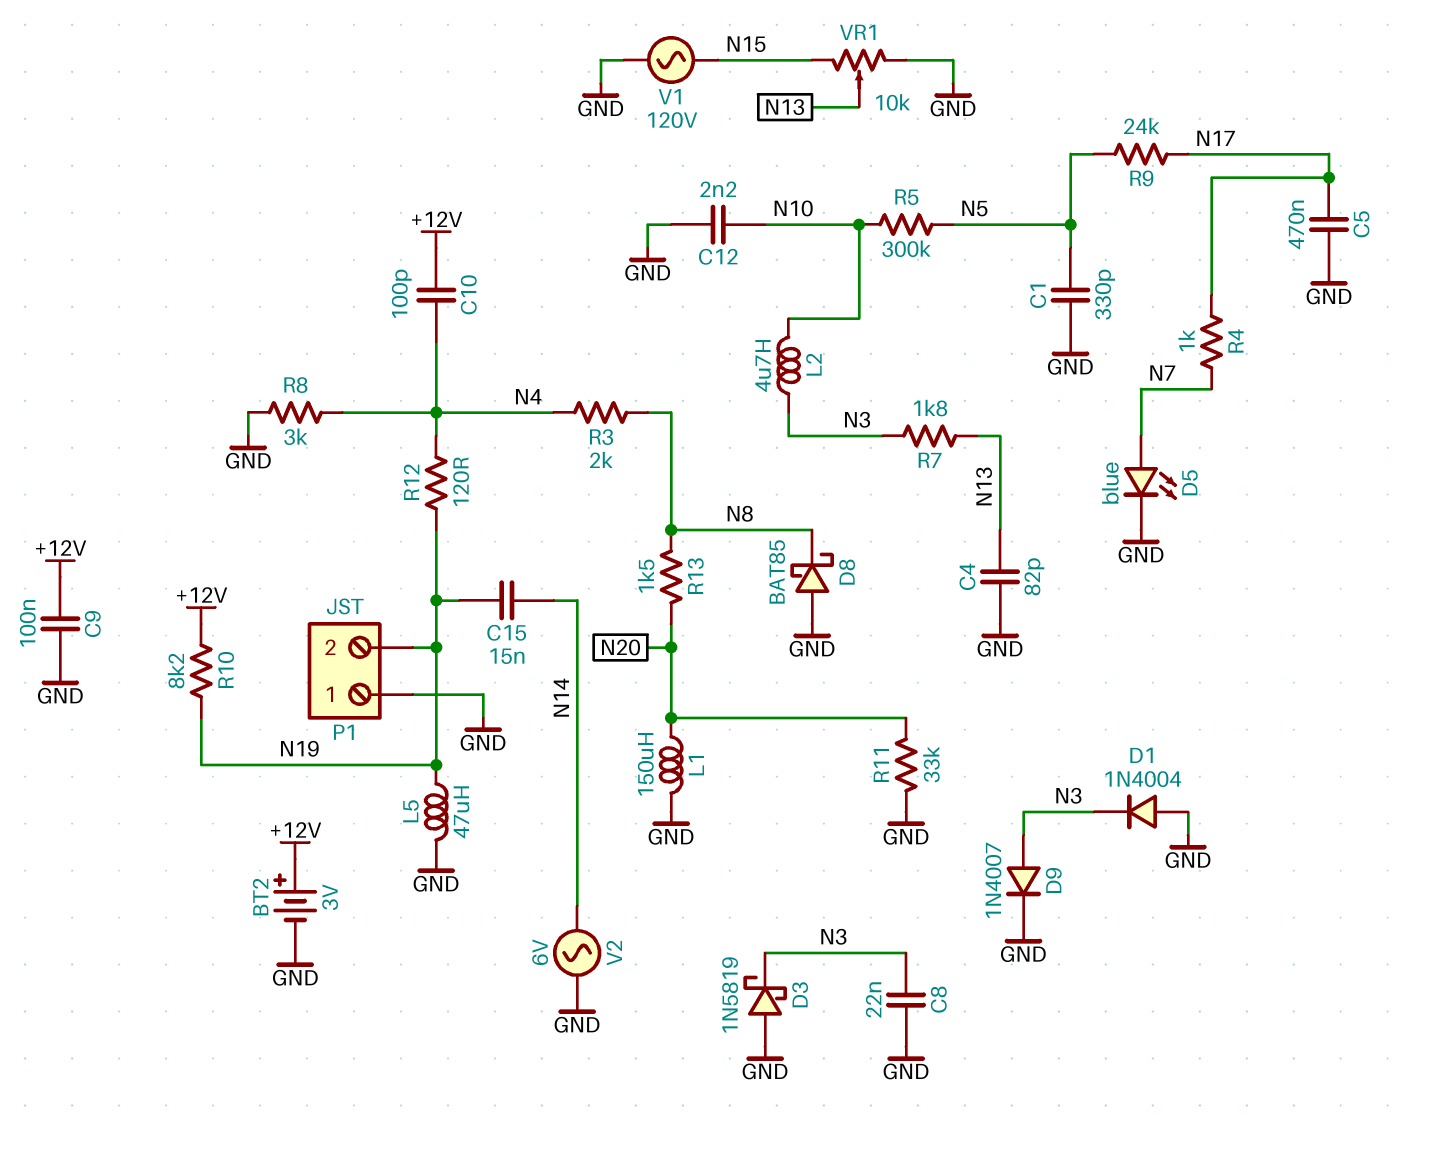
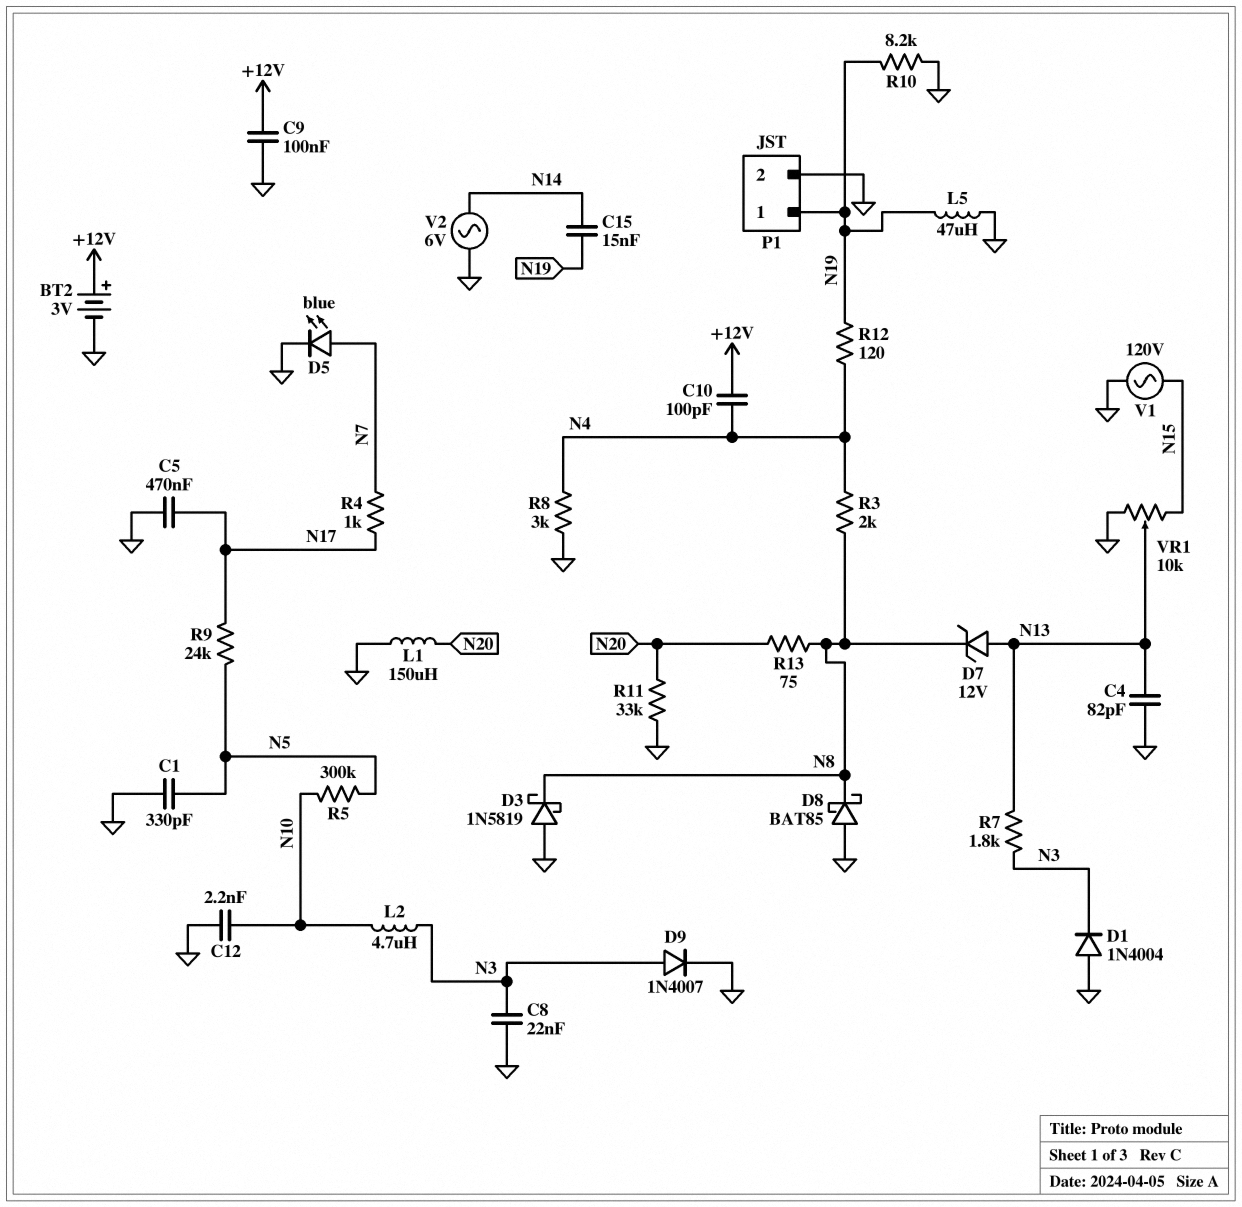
D3: schottky 1N5819 (A GND, K N3) -> schottky 1N5819 (A GND, K N8)
D7: none -> zener 12V (A N13, K N8)
P1 pin 1: GND -> N19
P1 pin 2: N19 -> GND
R10: 8.2k (+12V, N19) -> 8.2k (GND, N19)
R13: 1.5k (N8, N20) -> 75 (N8, N20)

